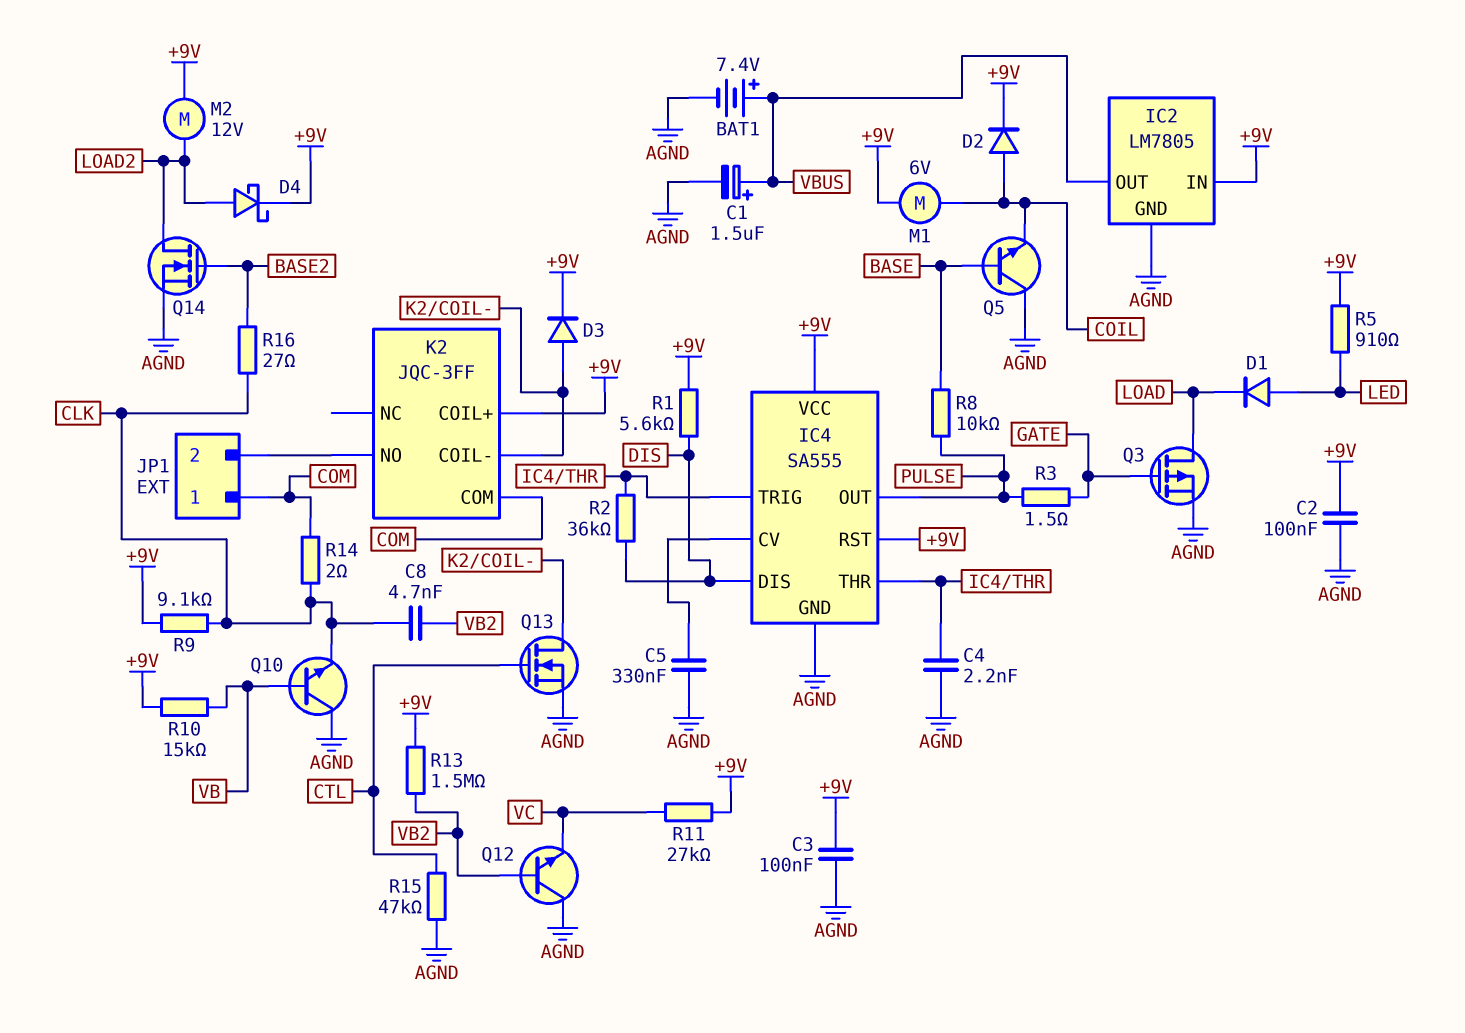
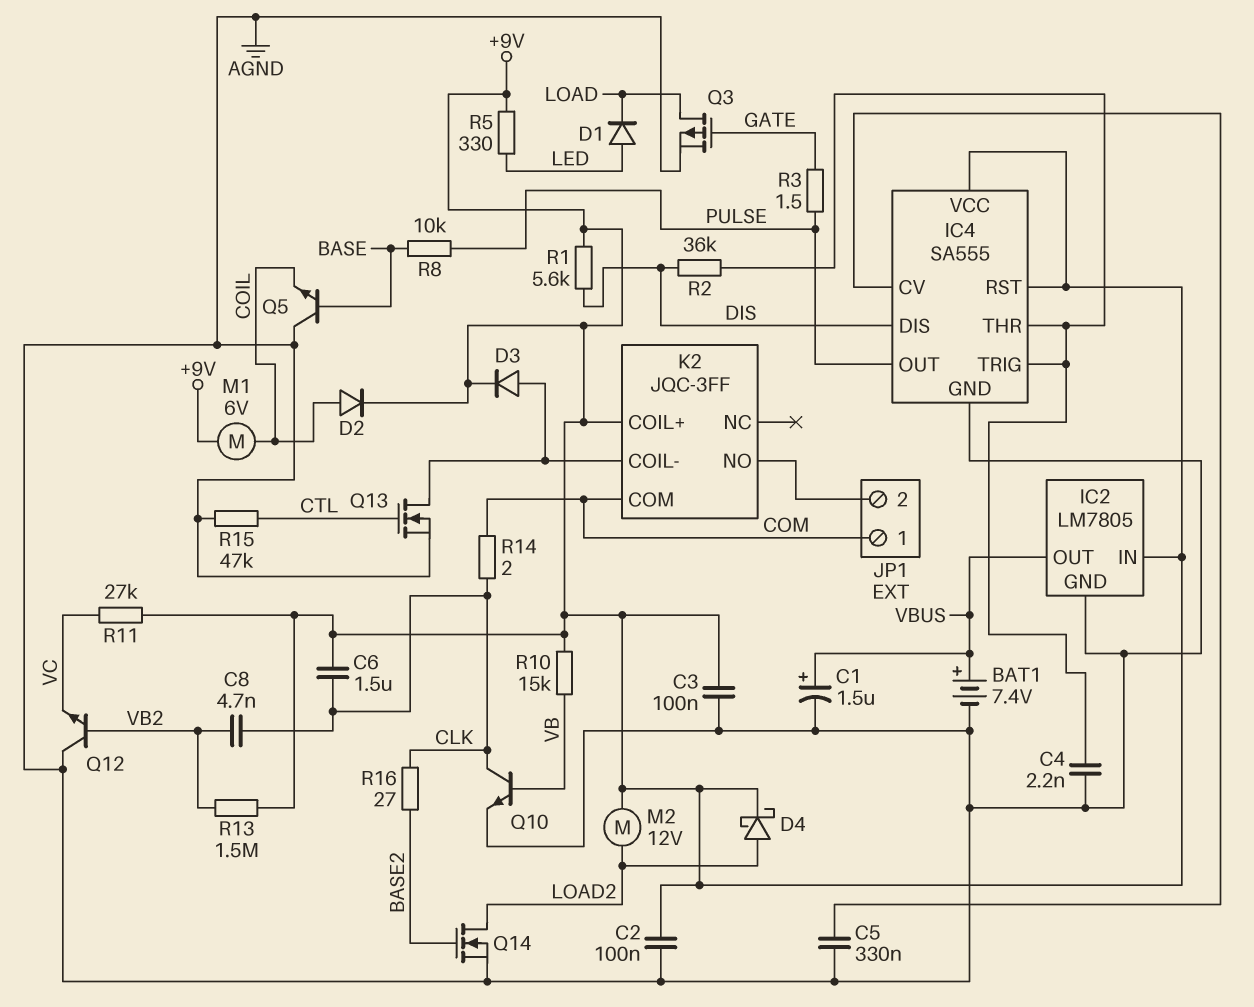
C6: none -> 1.5uF (+9V, CLK)
Q10: NPN (B VB, C AGND, E CLK) -> NPN (B VB, C CLK, E AGND)
R5: 910 (+9V, LED) -> 330 (+9V, LED)
R9: 9.1k (+9V, CLK) -> none

